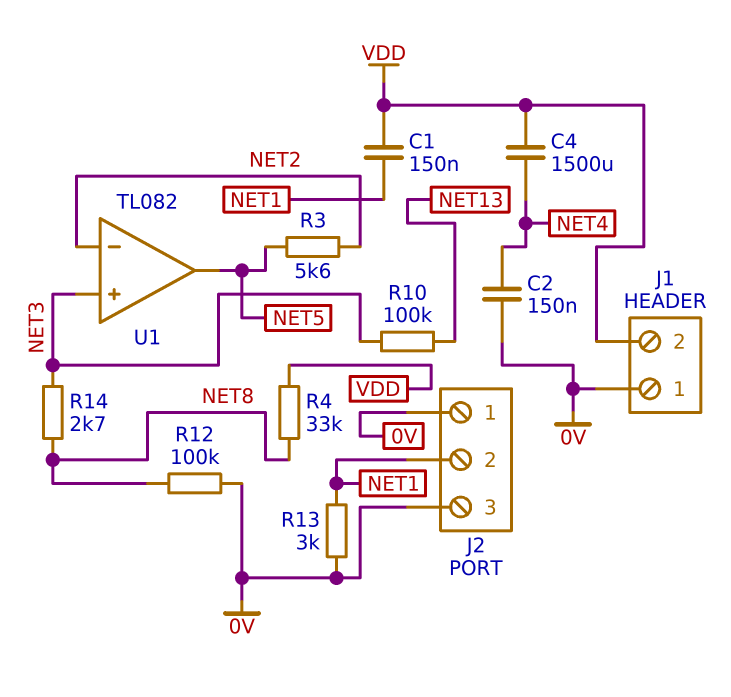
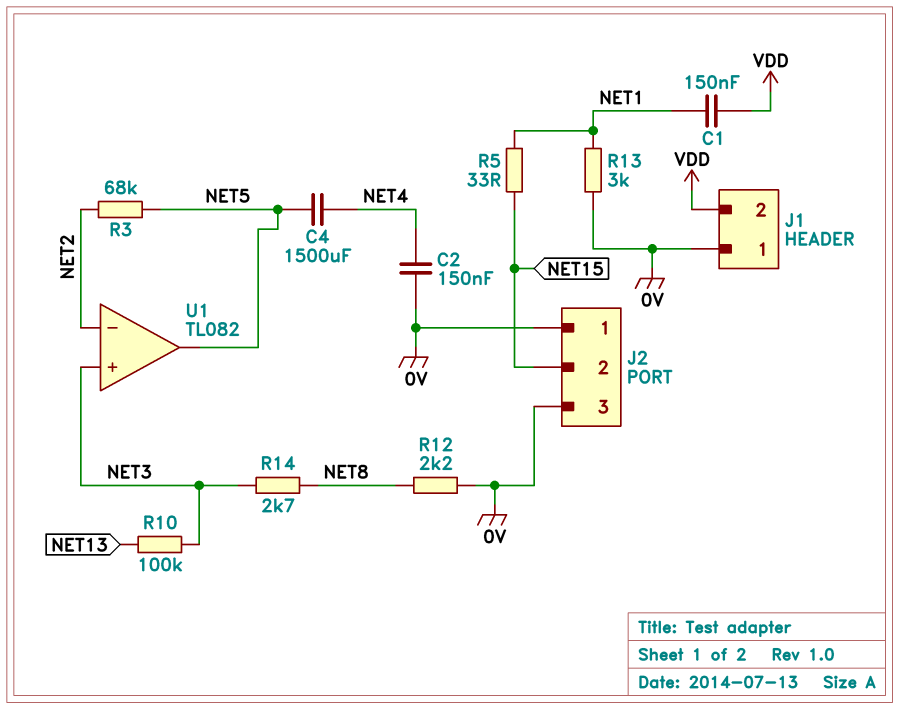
C4: 1500uF (NET4, VDD) -> 1500uF (NET4, NET5)
J2 pin 2: NET1 -> NET15
R3: 5.6k (NET2, NET5) -> 68k (NET2, NET5)
R4: 33k (NET8, VDD) -> none
R5: none -> 33 (NET1, NET15)
R12: 100k (0V, NET8) -> 2.2k (0V, NET8)

